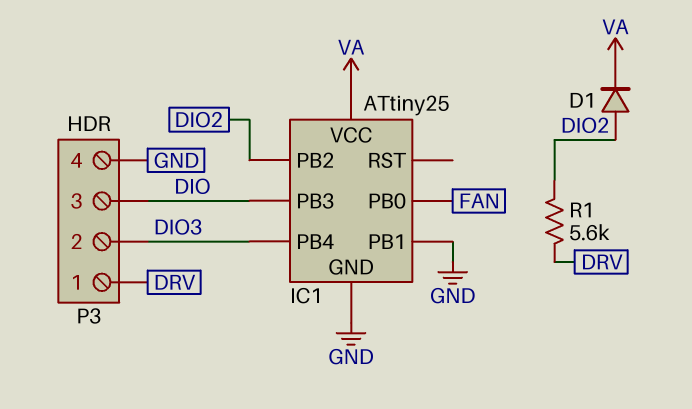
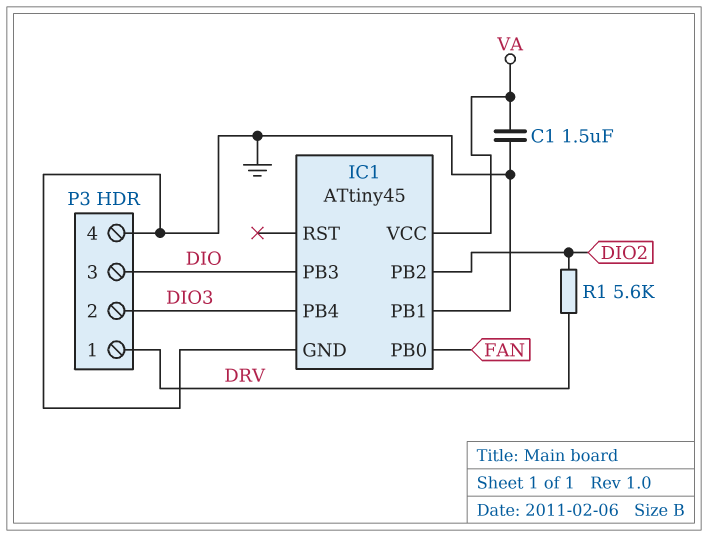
C1: none -> 1.5uF (GND, VA)
D1: diode (A DIO2, K VA) -> none
IC1: ATtiny25 -> ATtiny45

